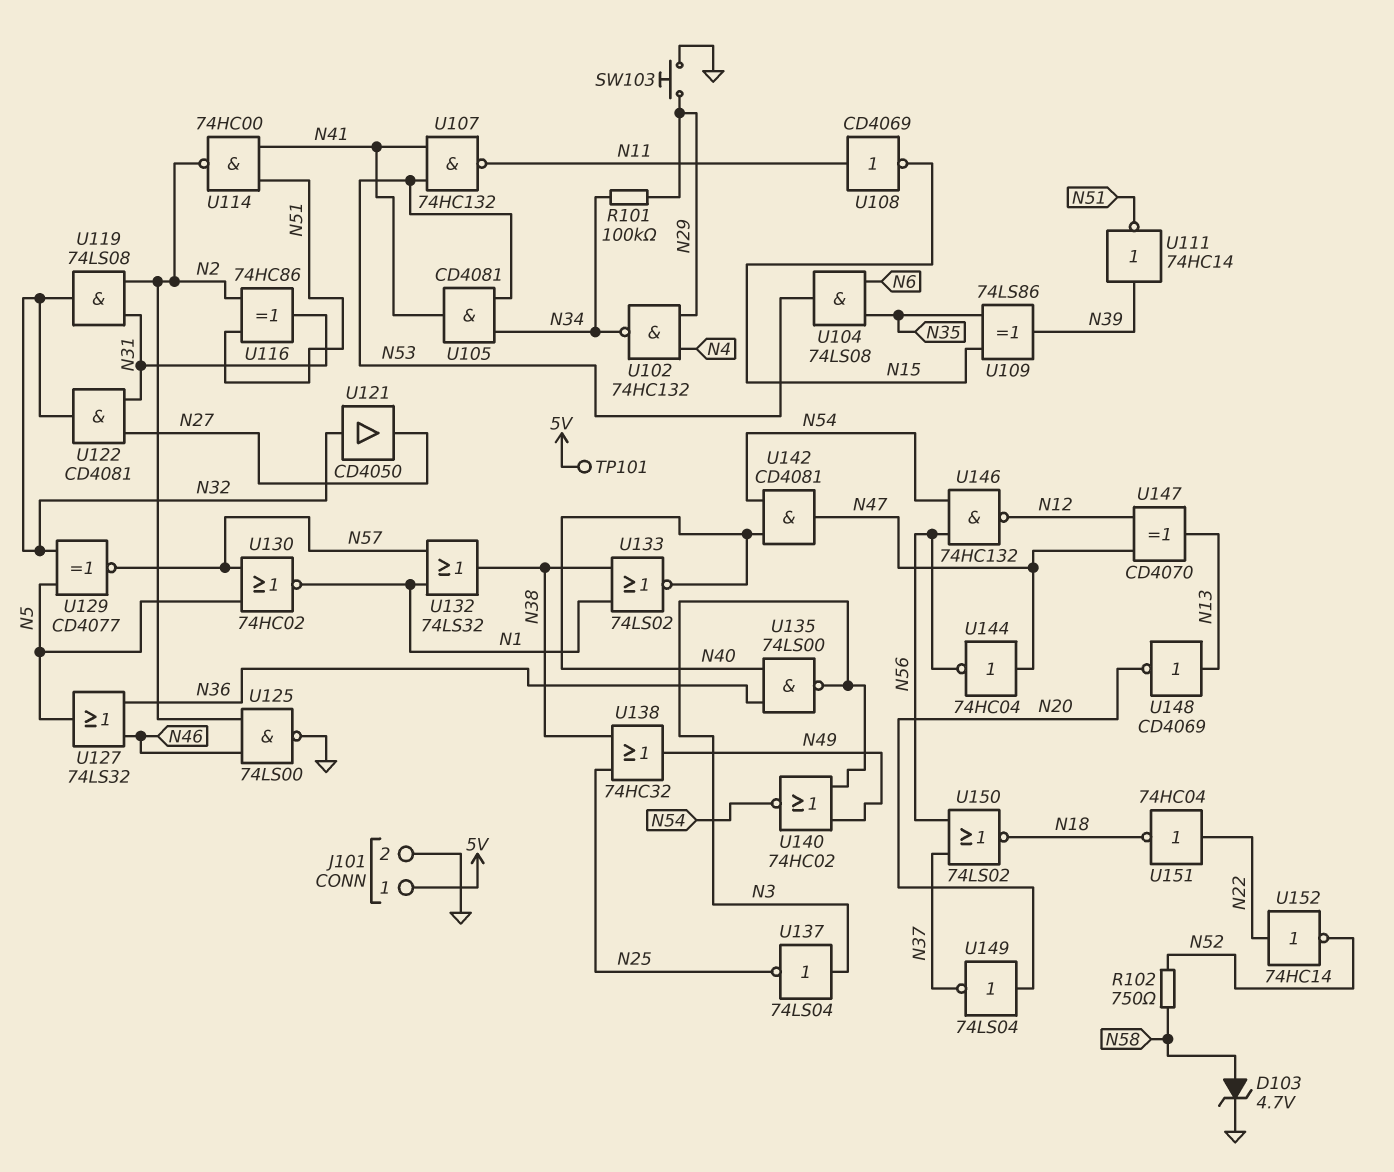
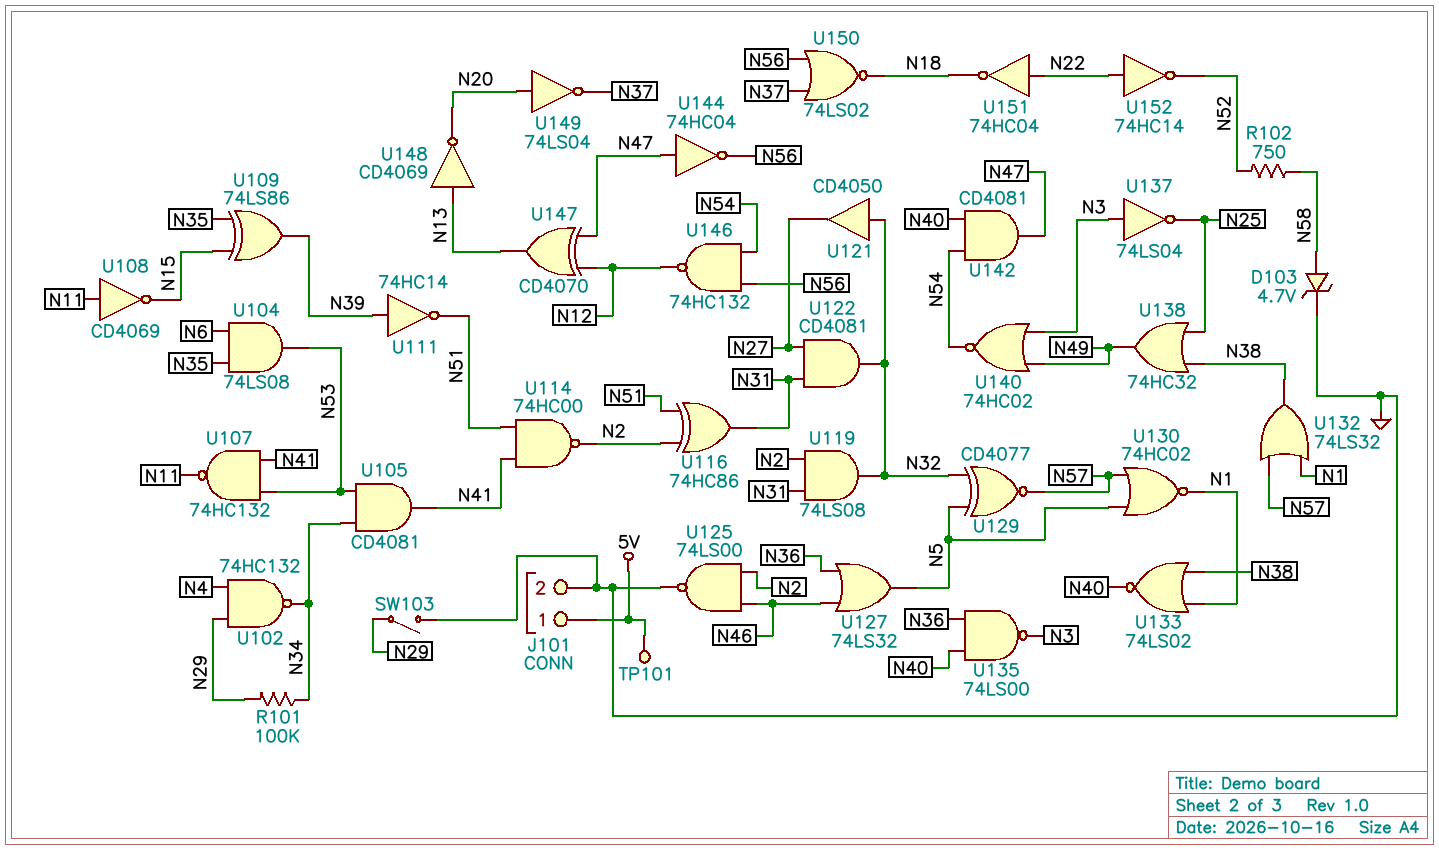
SW103: button (GND, N29) -> switch (GND, N29)

